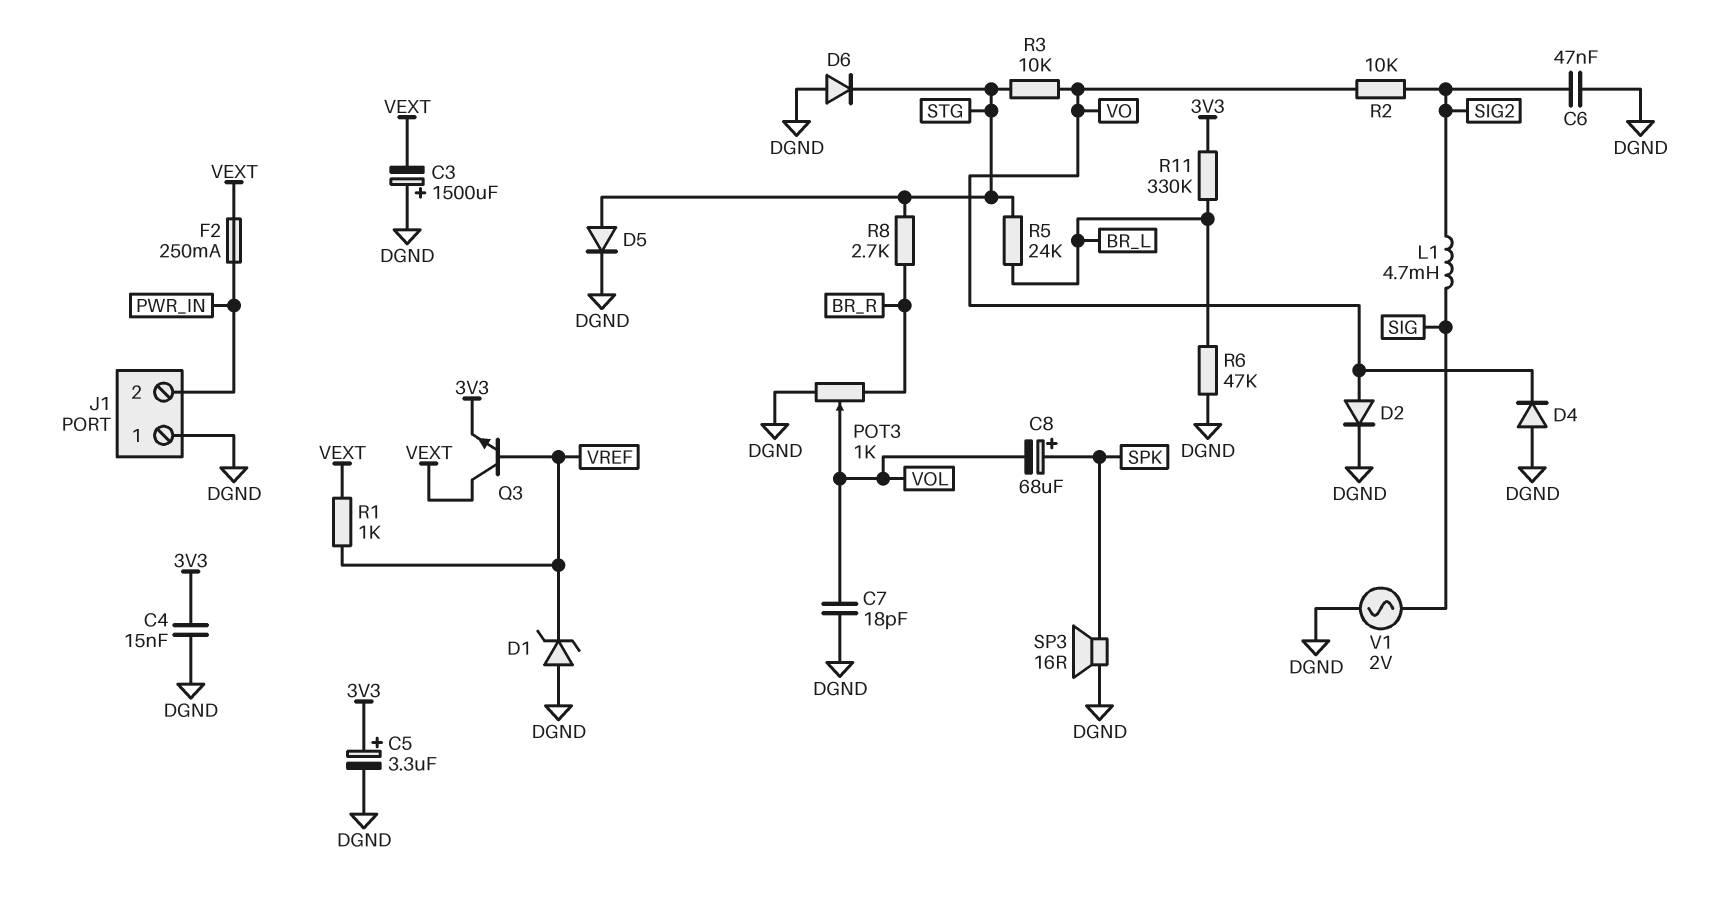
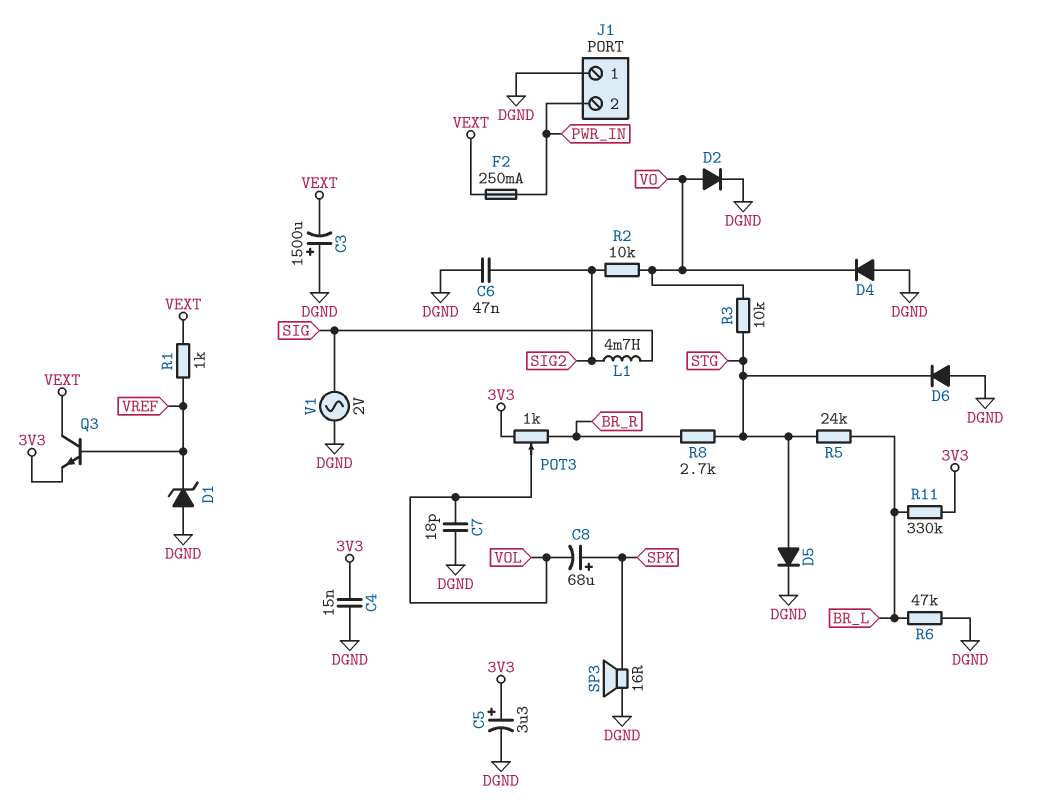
POT3: 1k (BR_R, DGND, wiper VOL) -> 1k (3V3, BR_R, wiper VOL)

